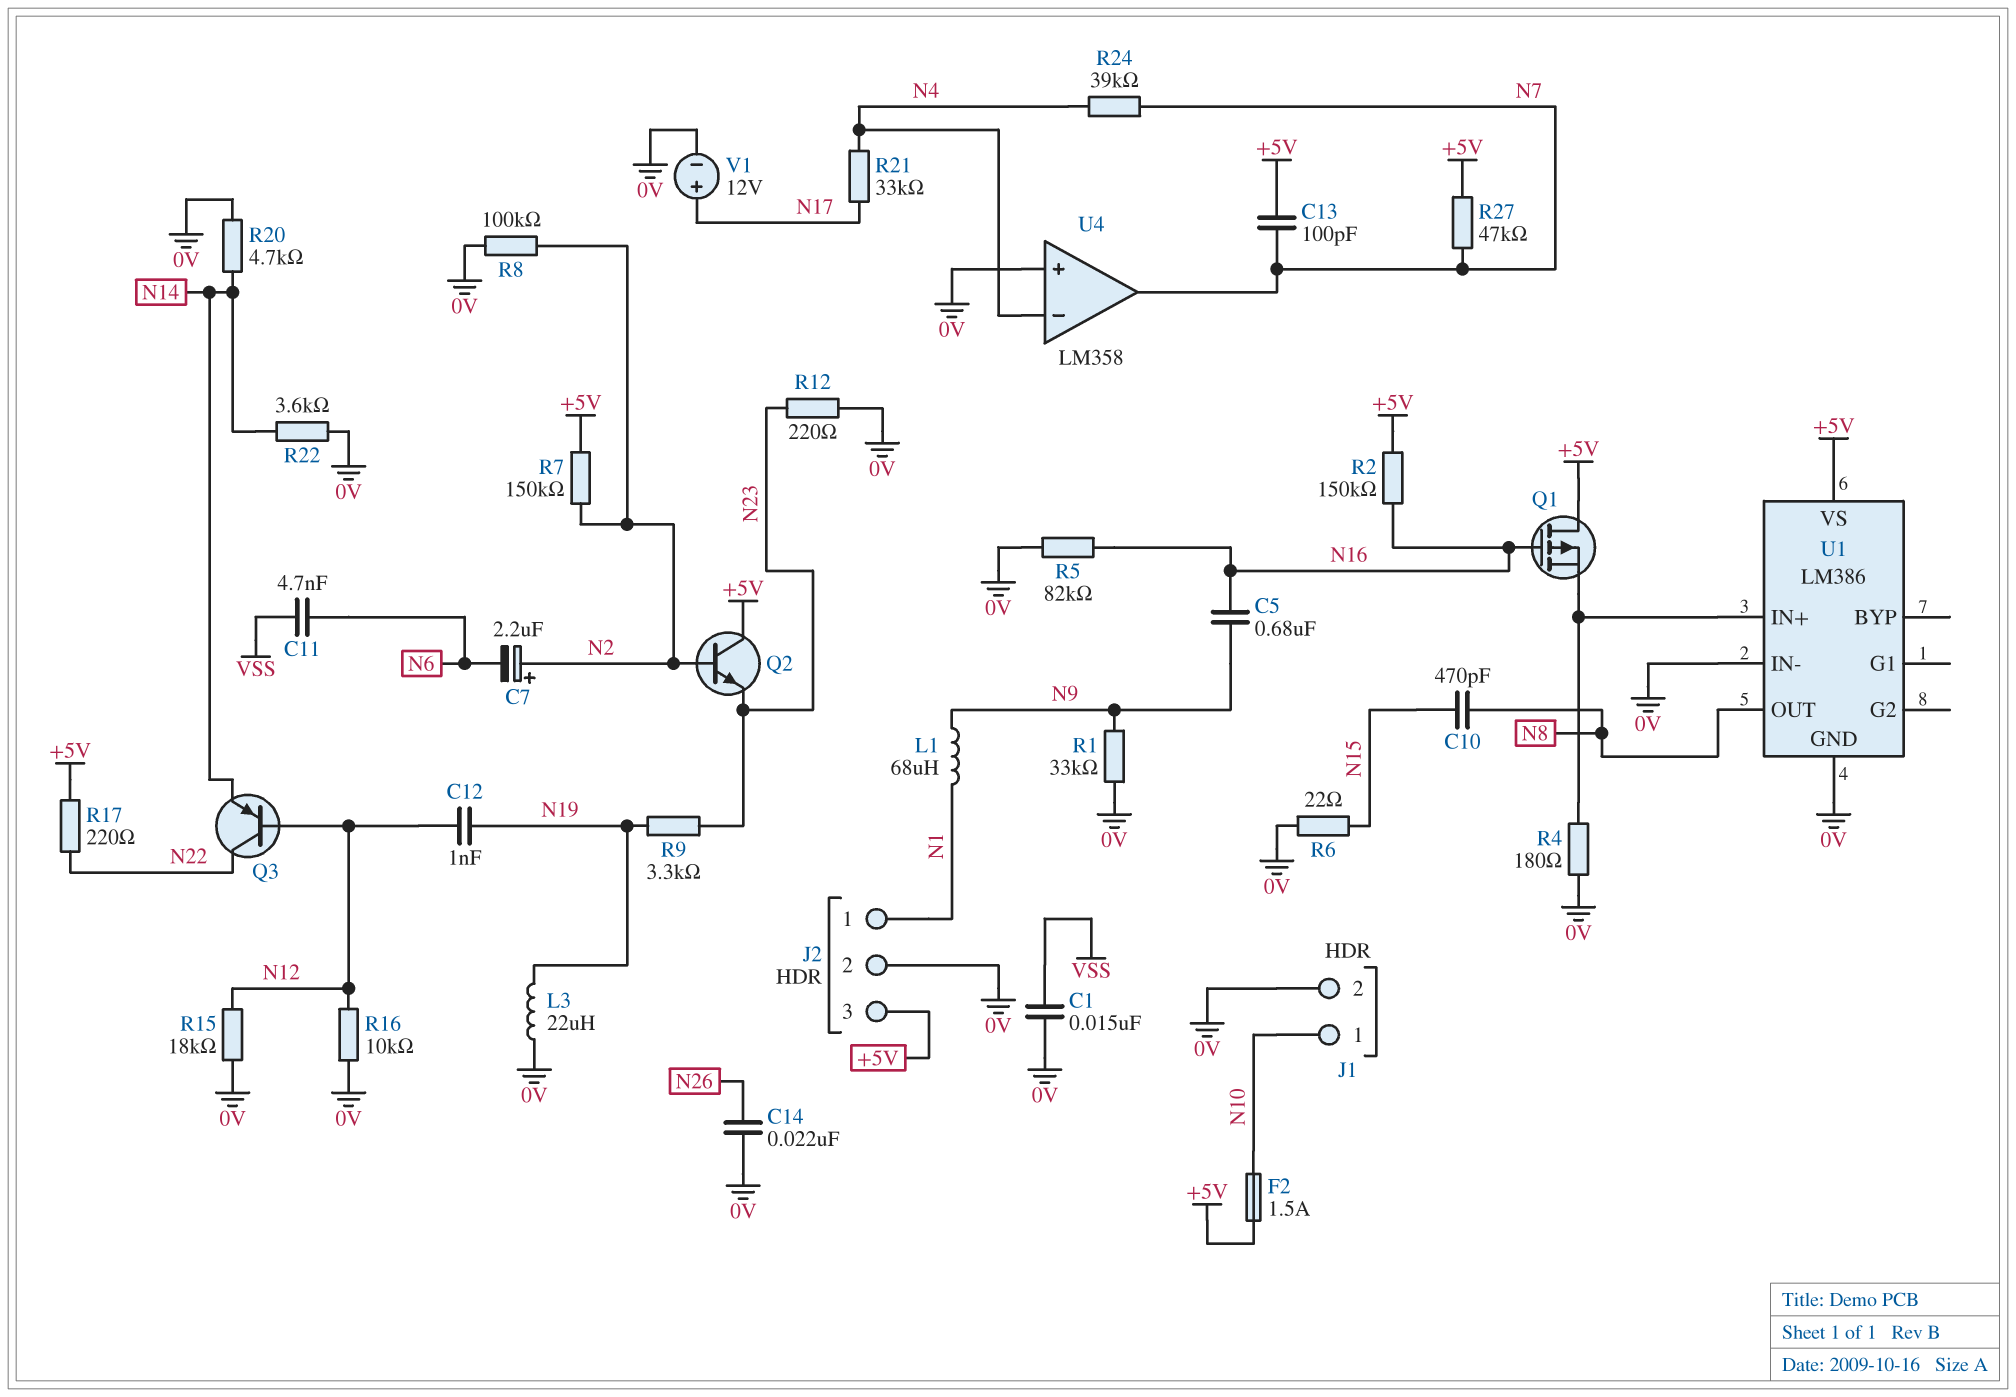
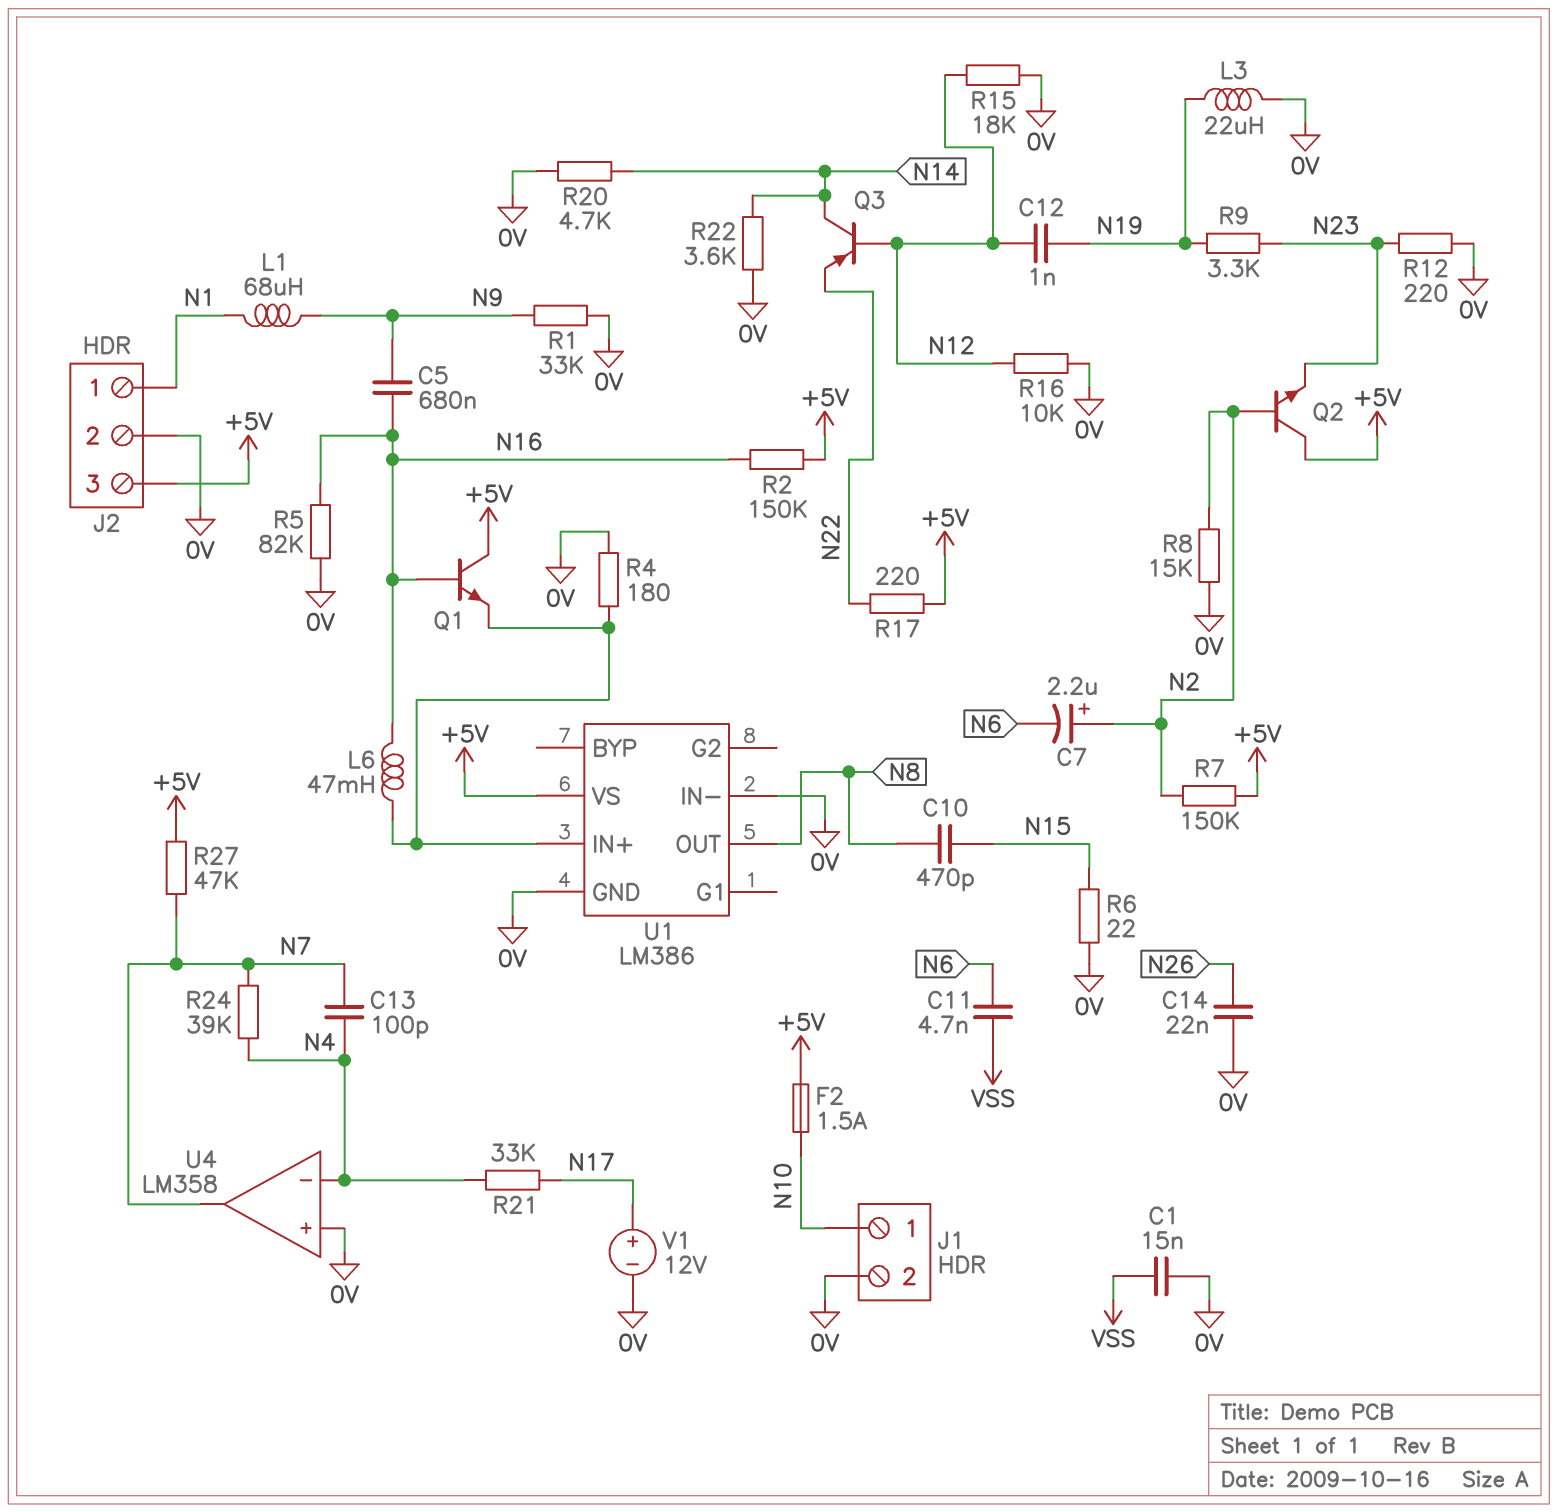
C13: 100pF (+5V, N7) -> 100pF (N4, N7)
L6: none -> 47mH (N16, U1/IN+)
Q1: PMOS (G N16, D +5V, S U1/IN+) -> NPN (B N16, C +5V, E U1/IN+)
Q3: PNP (B N12, C N22, E N14) -> PNP (B N12, C N14, E N22)
R8: 100k (0V, N2) -> 15k (0V, N2)

